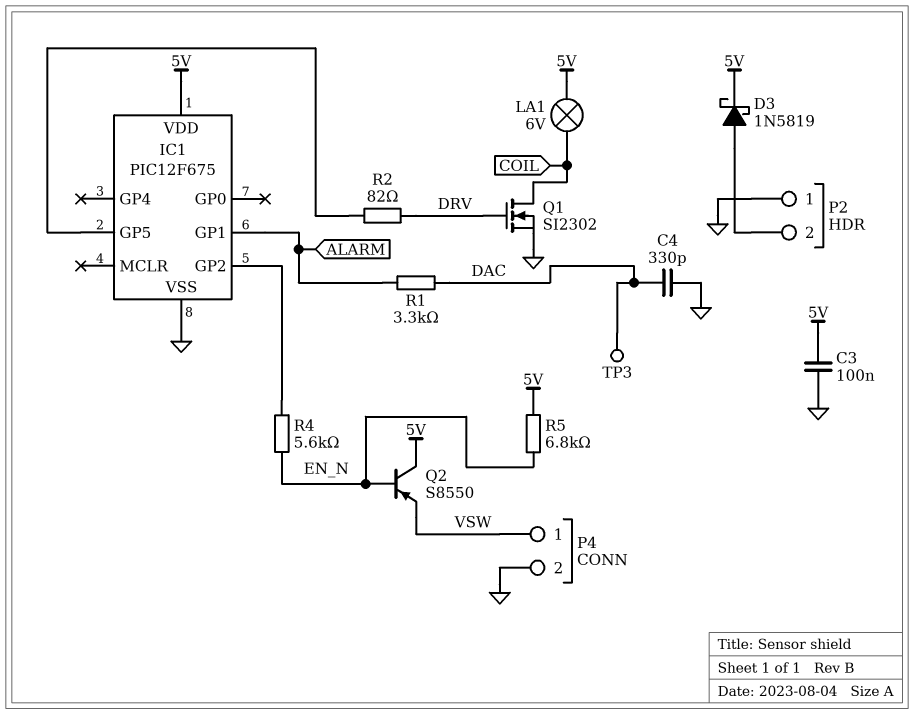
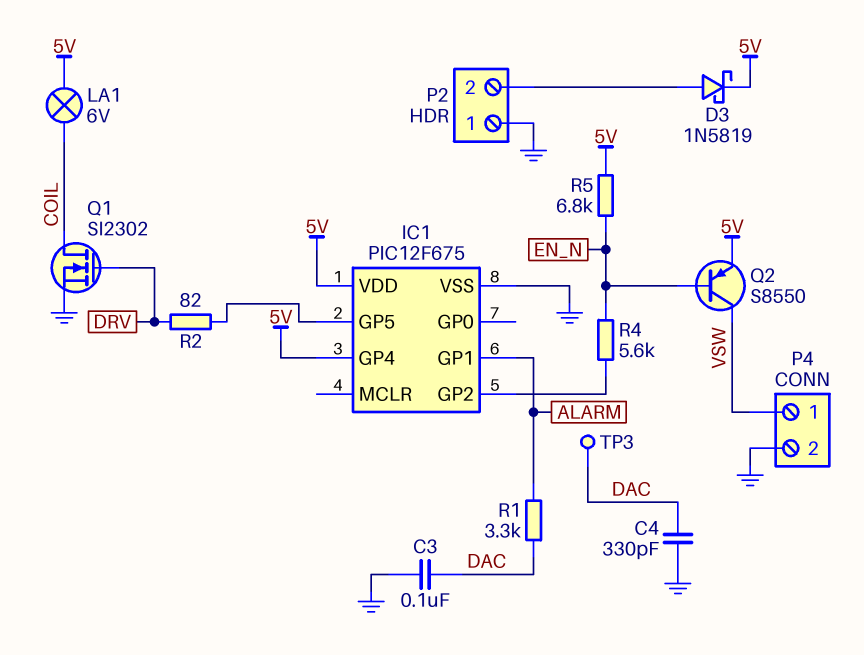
C3: 100nF (5V, GND) -> 100nF (DAC, GND)
IC1 pin GP4: none -> 5V
Q2: PNP S8550 (B EN_N, C 5V, E VSW) -> PNP S8550 (B EN_N, C VSW, E 5V)

